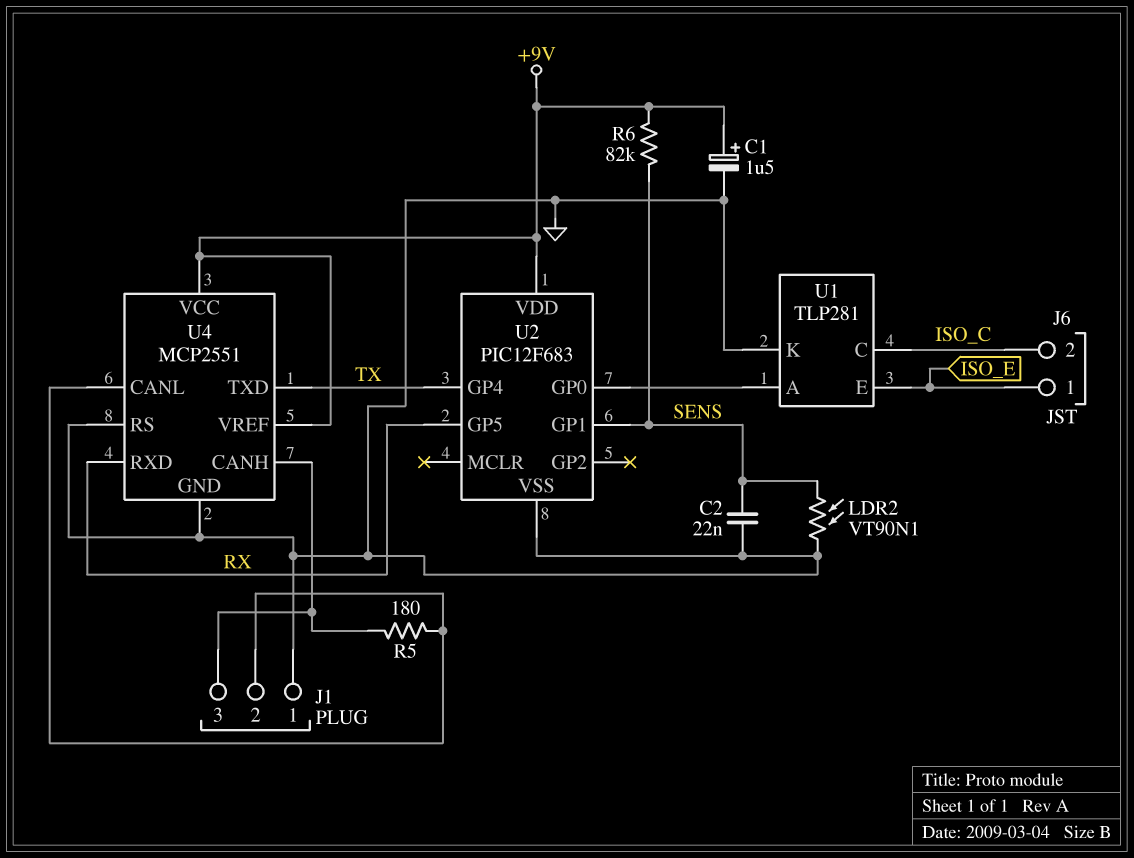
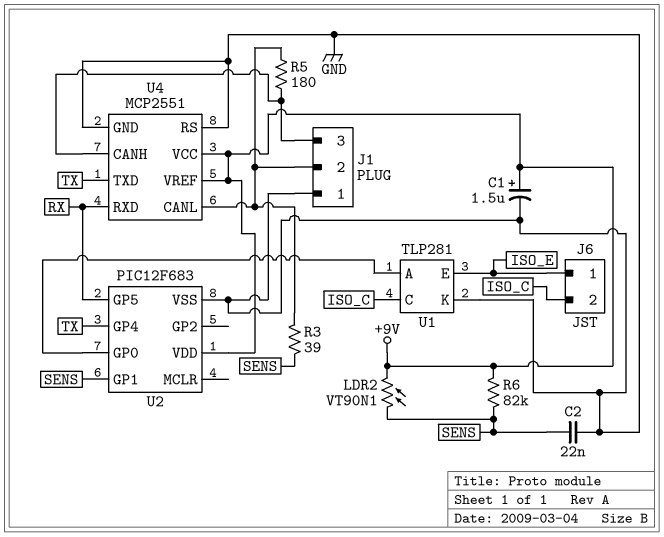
LDR2: VT90N1 (GND, SENS) -> VT90N1 (+9V, SENS)
R3: none -> 39 (J1/2, SENS)

